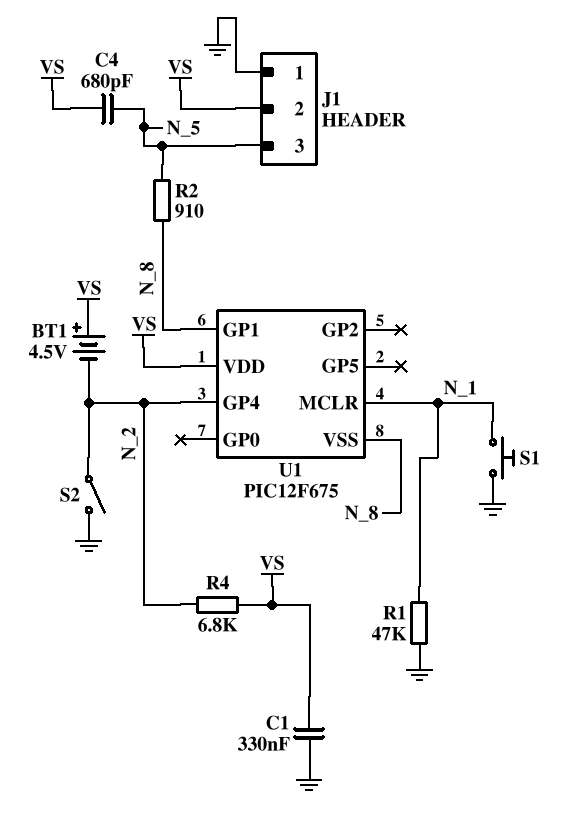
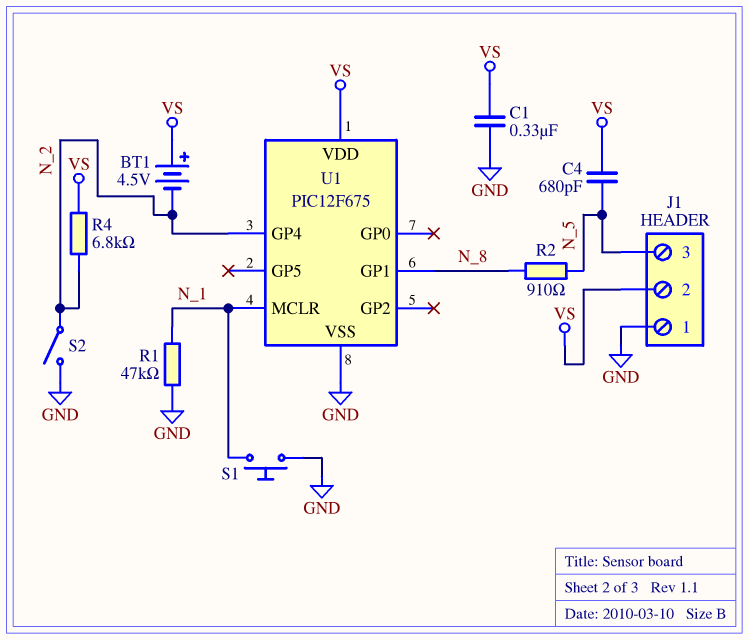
U1 pin VSS: N_8 -> GND

